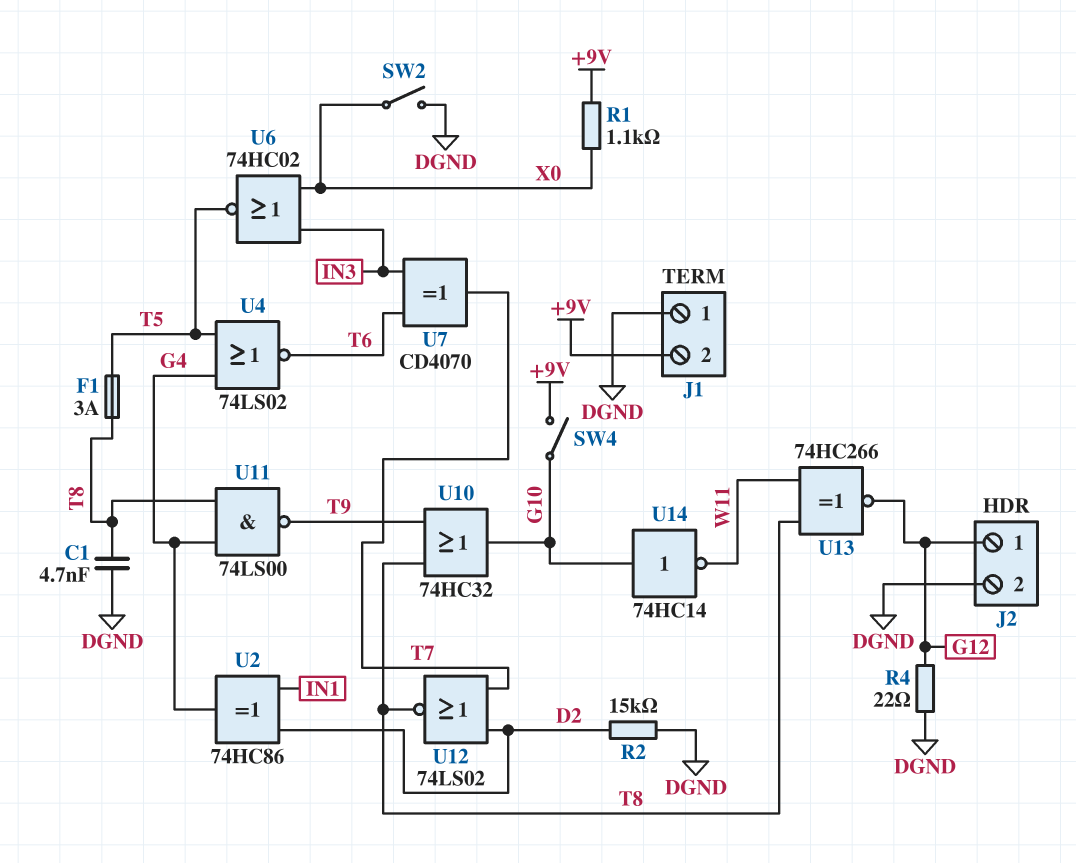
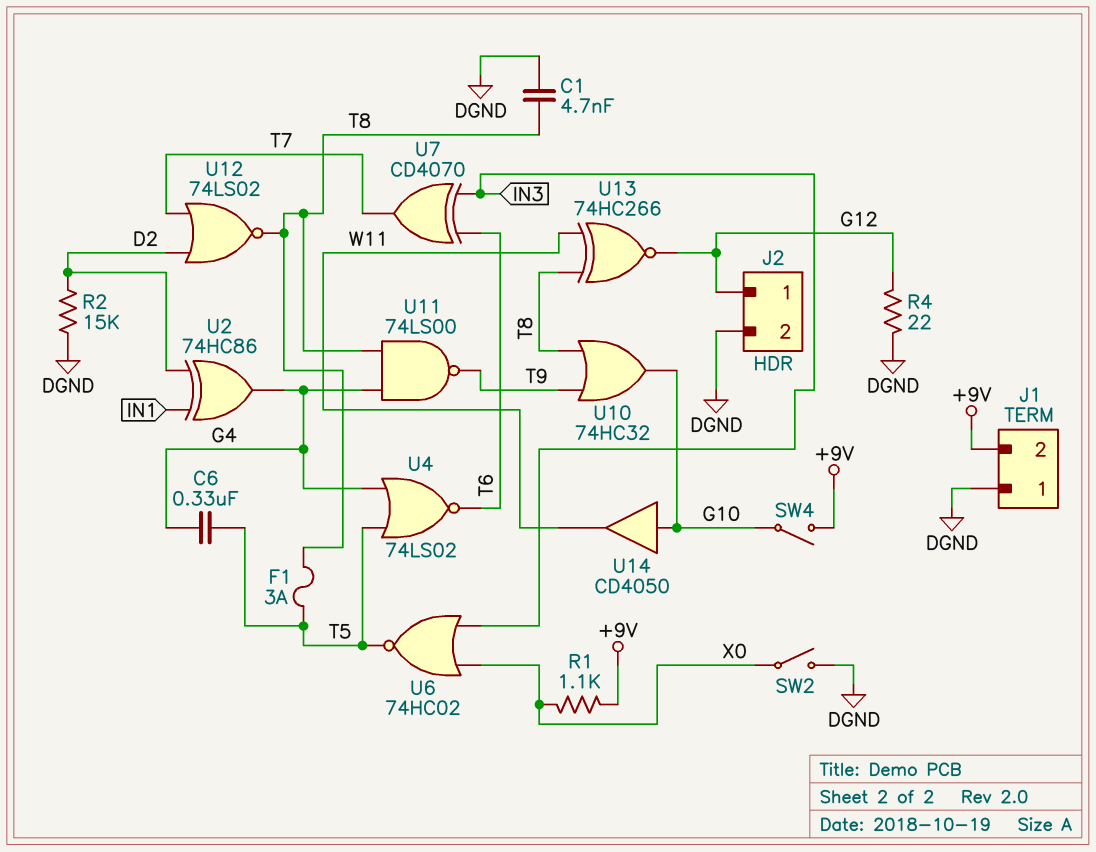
C6: none -> 330nF (G4, T5)
U14: NOT 74HC14 (in G10, out W11) -> buffer CD4050 (in G10, out W11)

